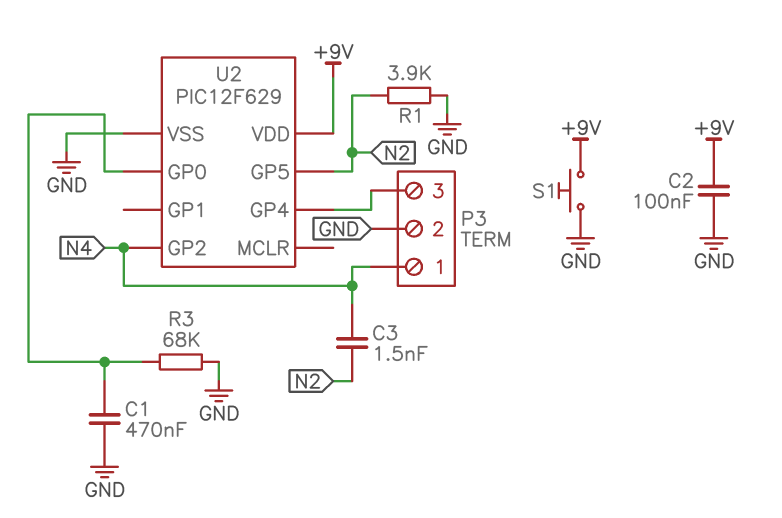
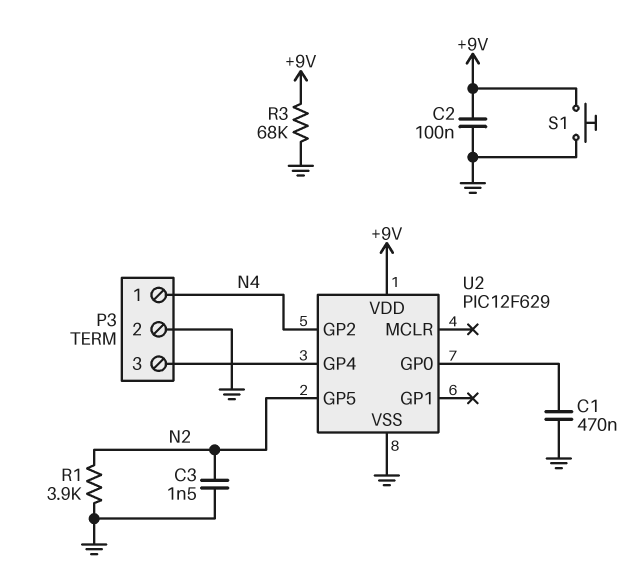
C3: 1.5nF (N2, N4) -> 1.5nF (GND, N2)
R3: 68k (GND, U2/GP0) -> 68k (+9V, GND)

